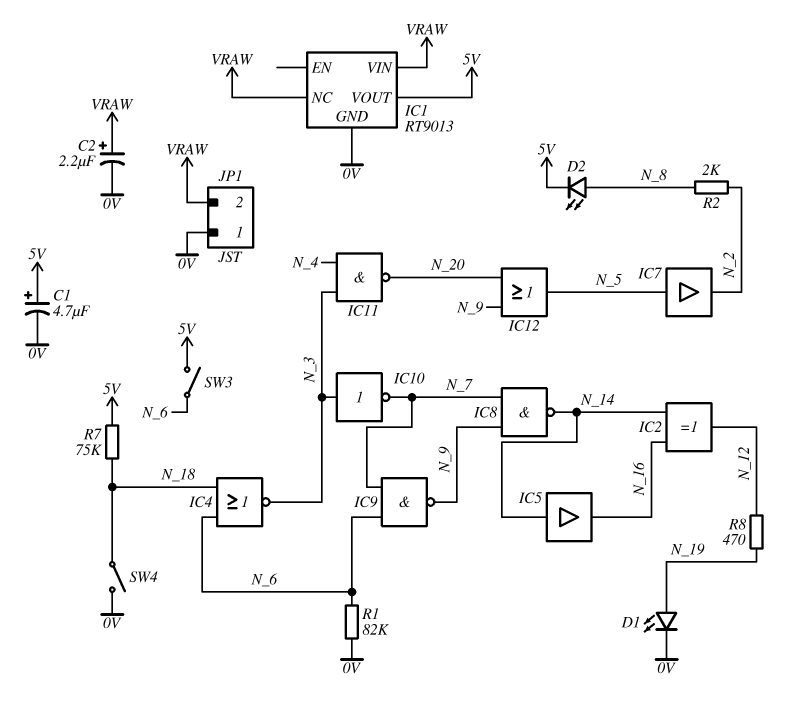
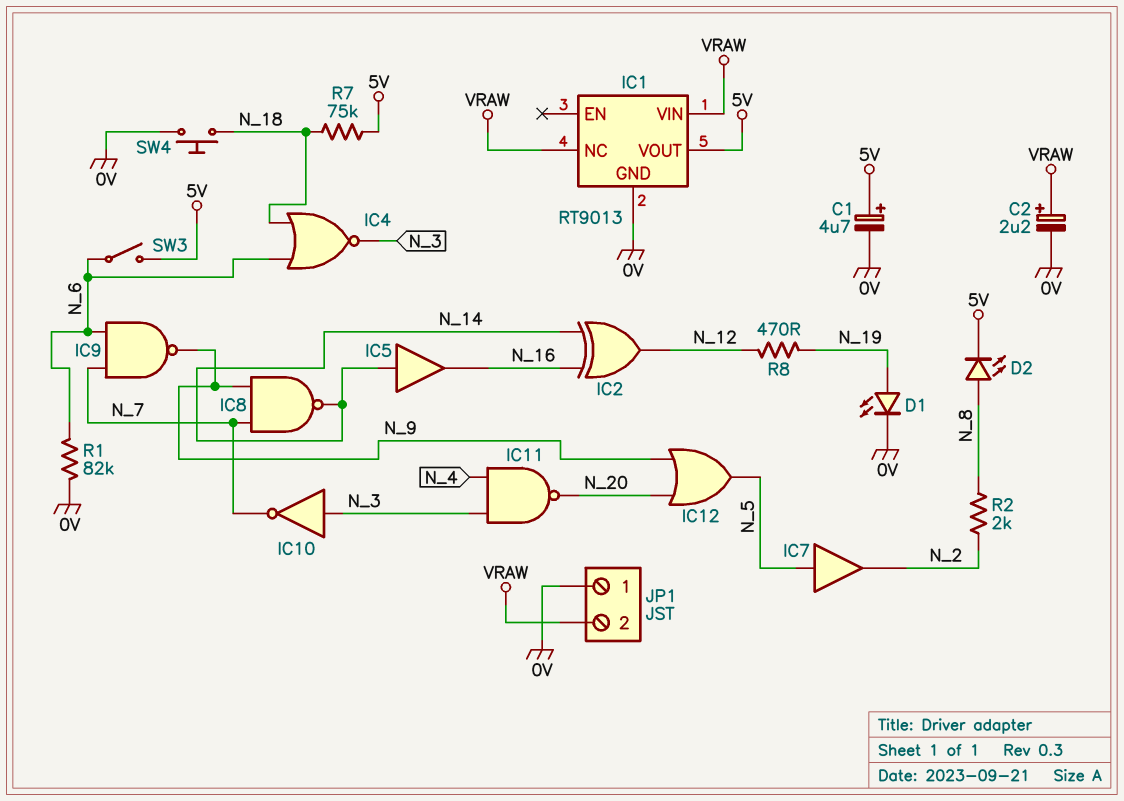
SW4: switch (0V, N_18) -> button (0V, N_18)

